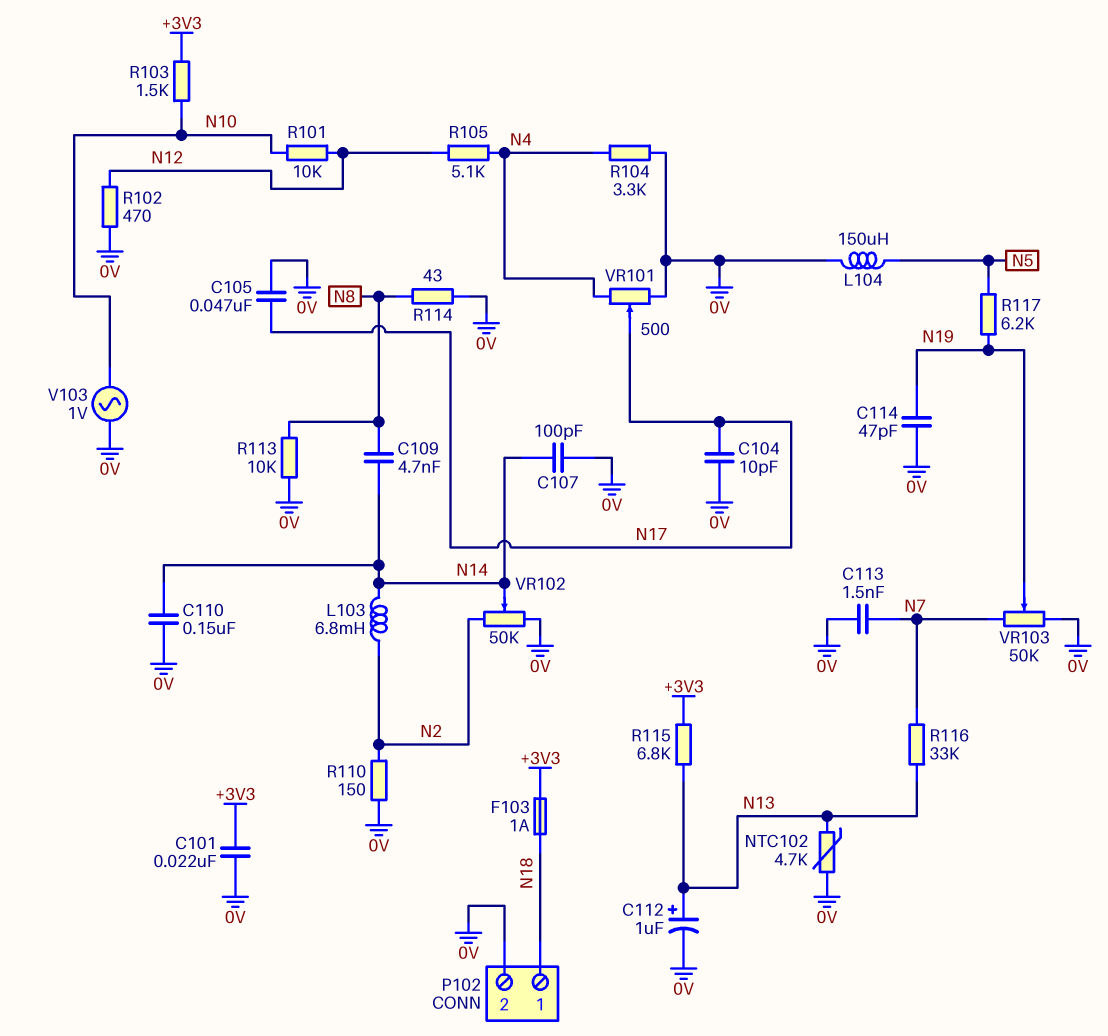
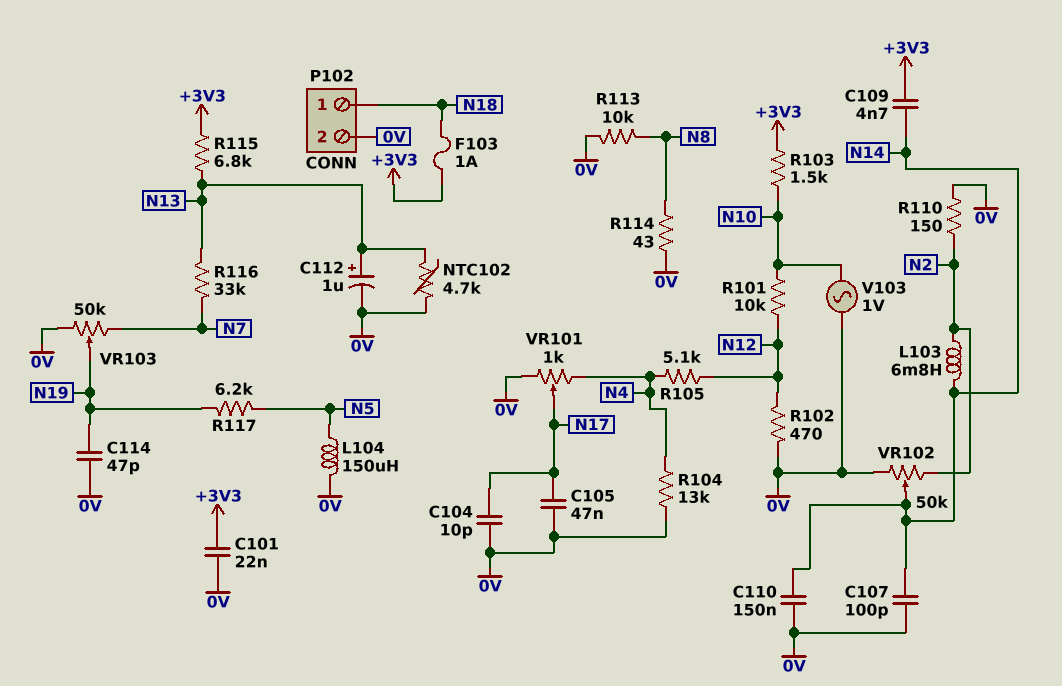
C109: 4.7nF (N8, N14) -> 4.7nF (+3V3, N14)
C113: 1.5nF (0V, N7) -> none
R104: 3.3k (0V, N4) -> 13k (0V, N4)
VR101: 500 (0V, N4, wiper N17) -> 1k (0V, N4, wiper N17)

